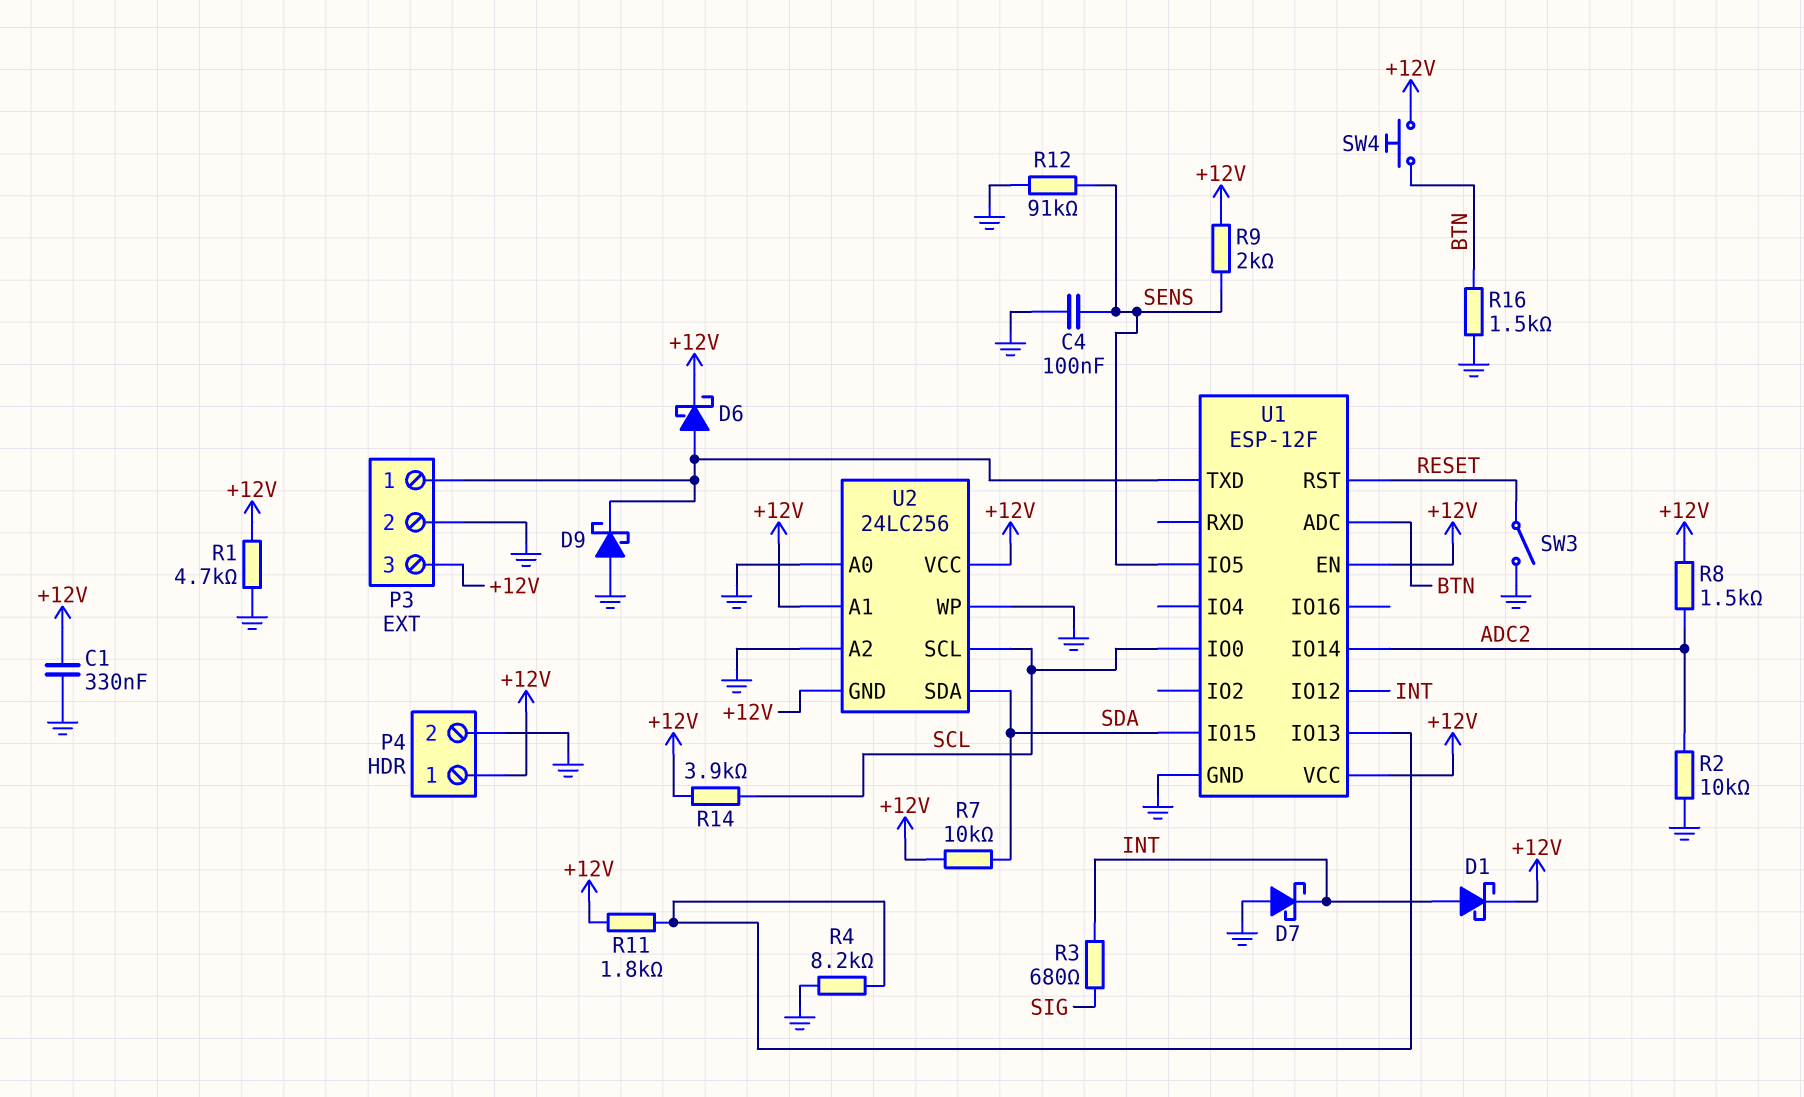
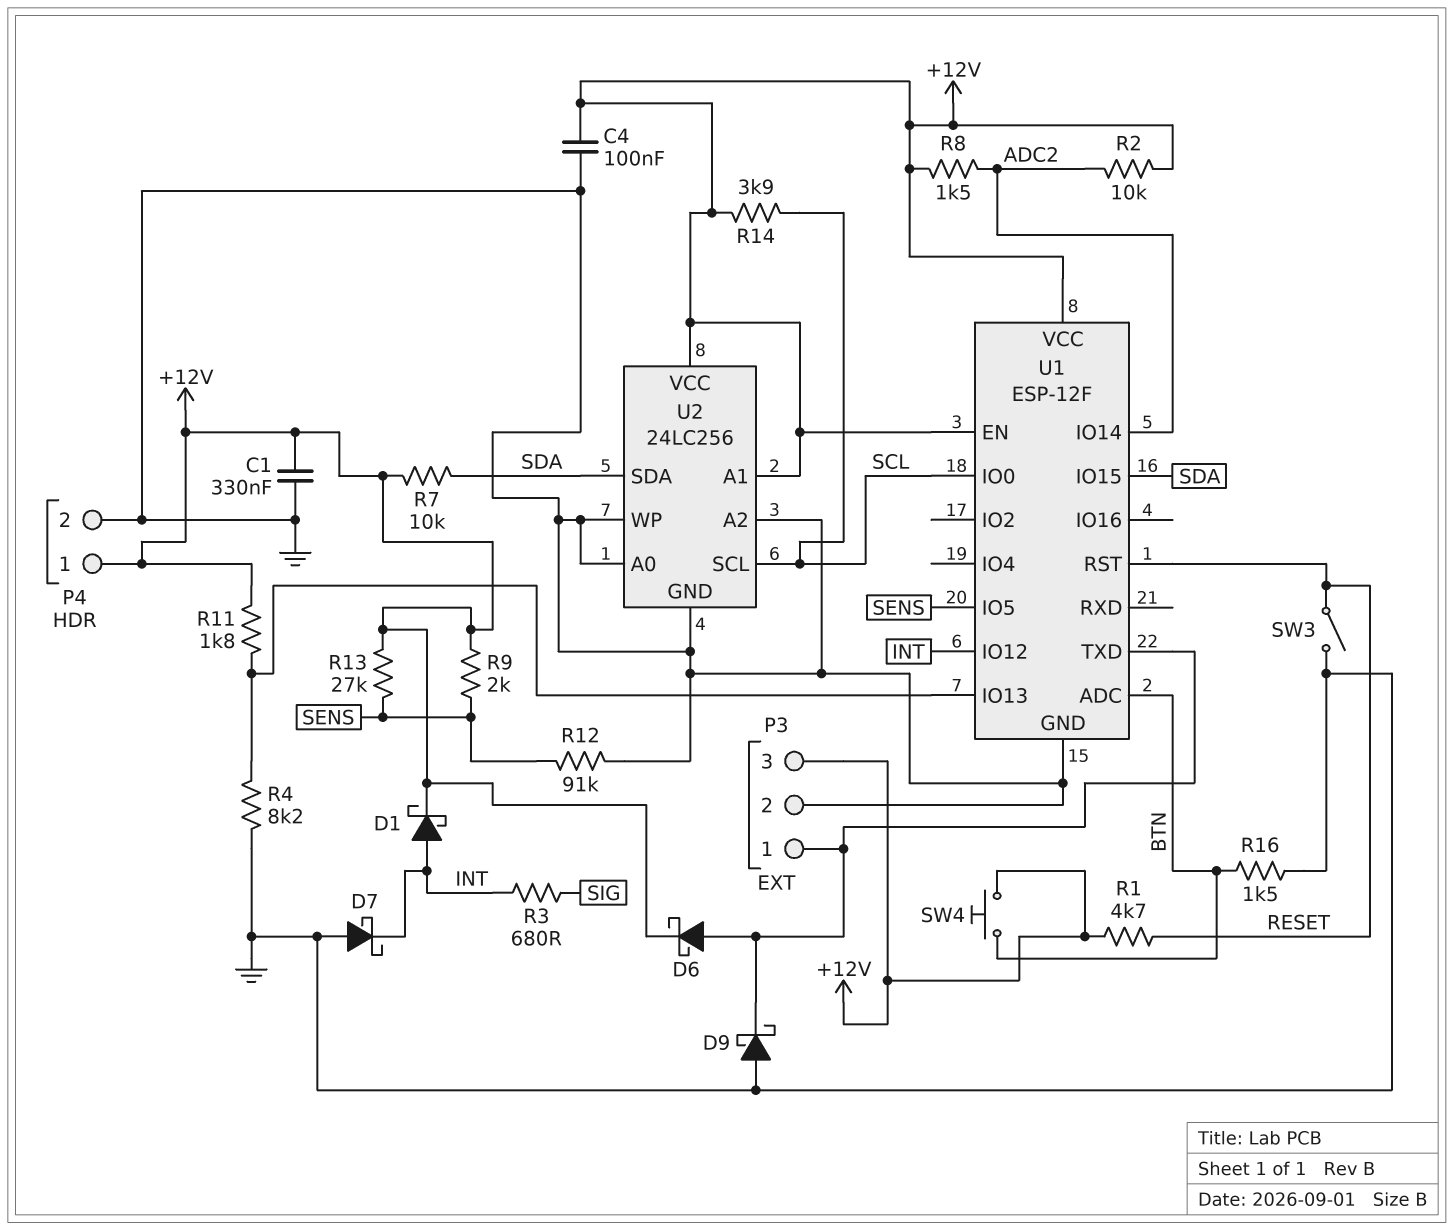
C4: 100nF (GND, SENS) -> 100nF (+12V, GND)
R1: 4.7k (+12V, GND) -> 4.7k (+12V, RESET)
R2: 10k (ADC2, GND) -> 10k (+12V, ADC2)
R13: none -> 27k (+12V, SENS)
U2 pin GND: +12V -> GND

